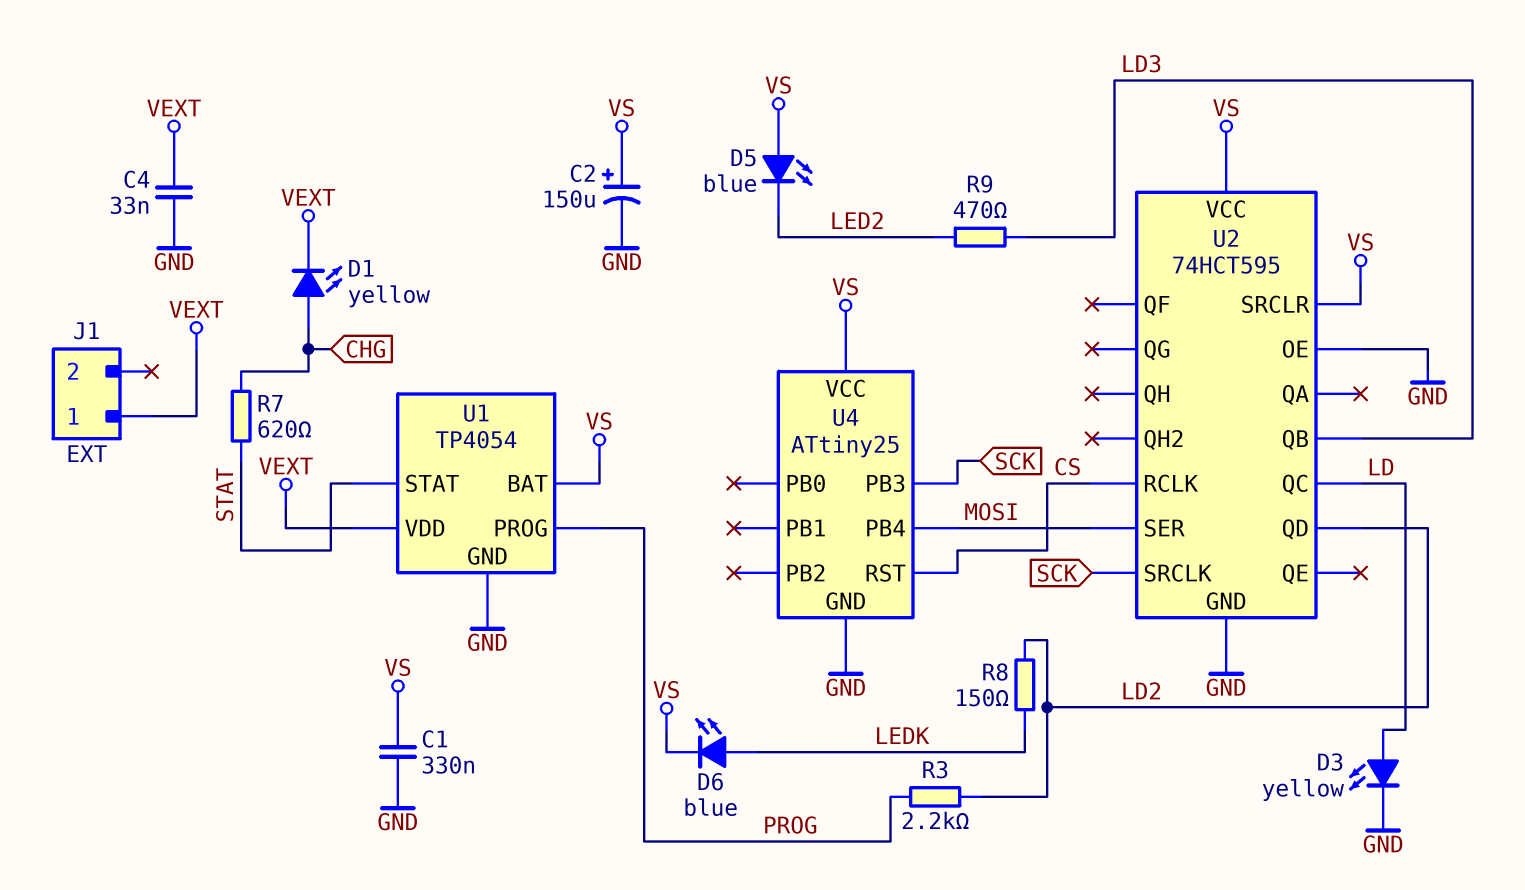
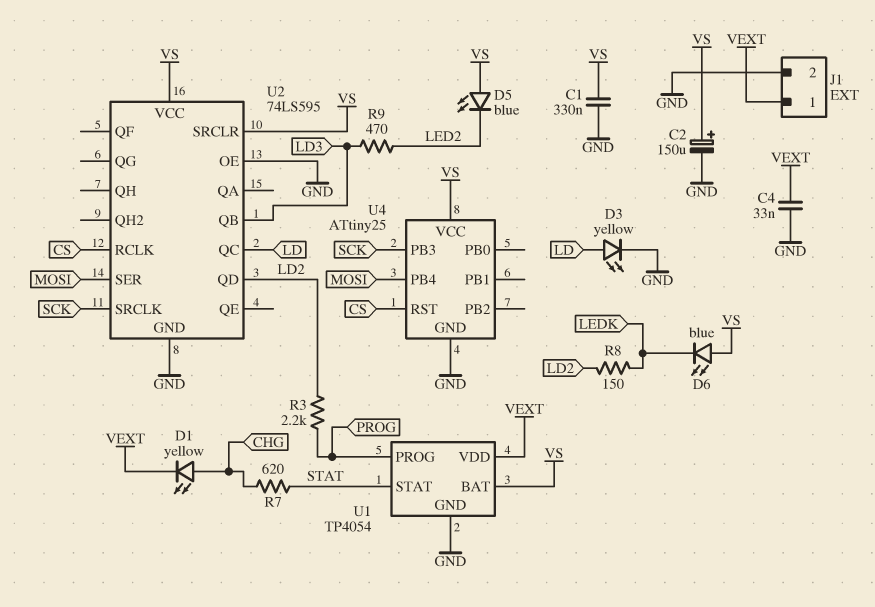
D6: LED blue (A LEDK, K VS) -> LED blue (A VS, K LEDK)
J1 pin 2: none -> GND
U2: 74HCT595 -> 74LS595

